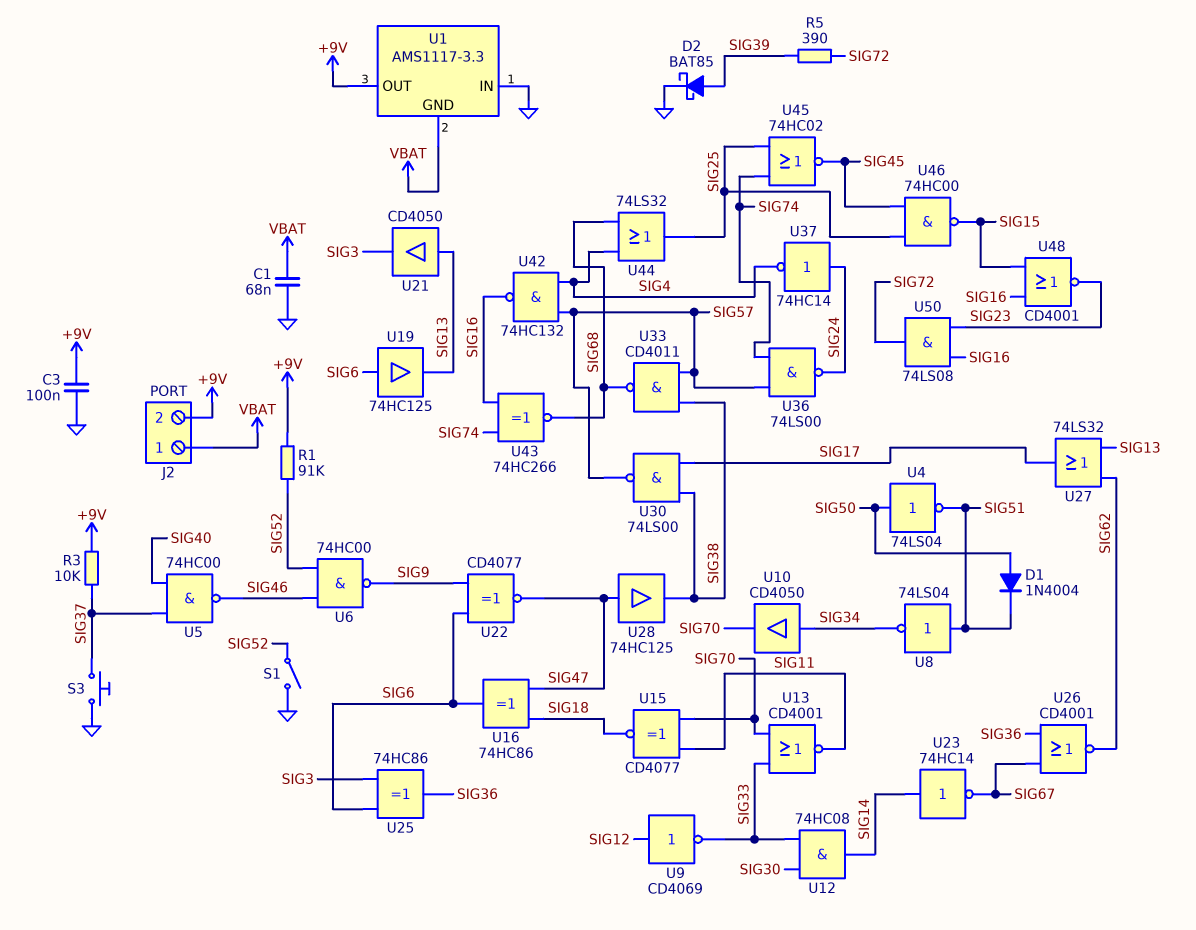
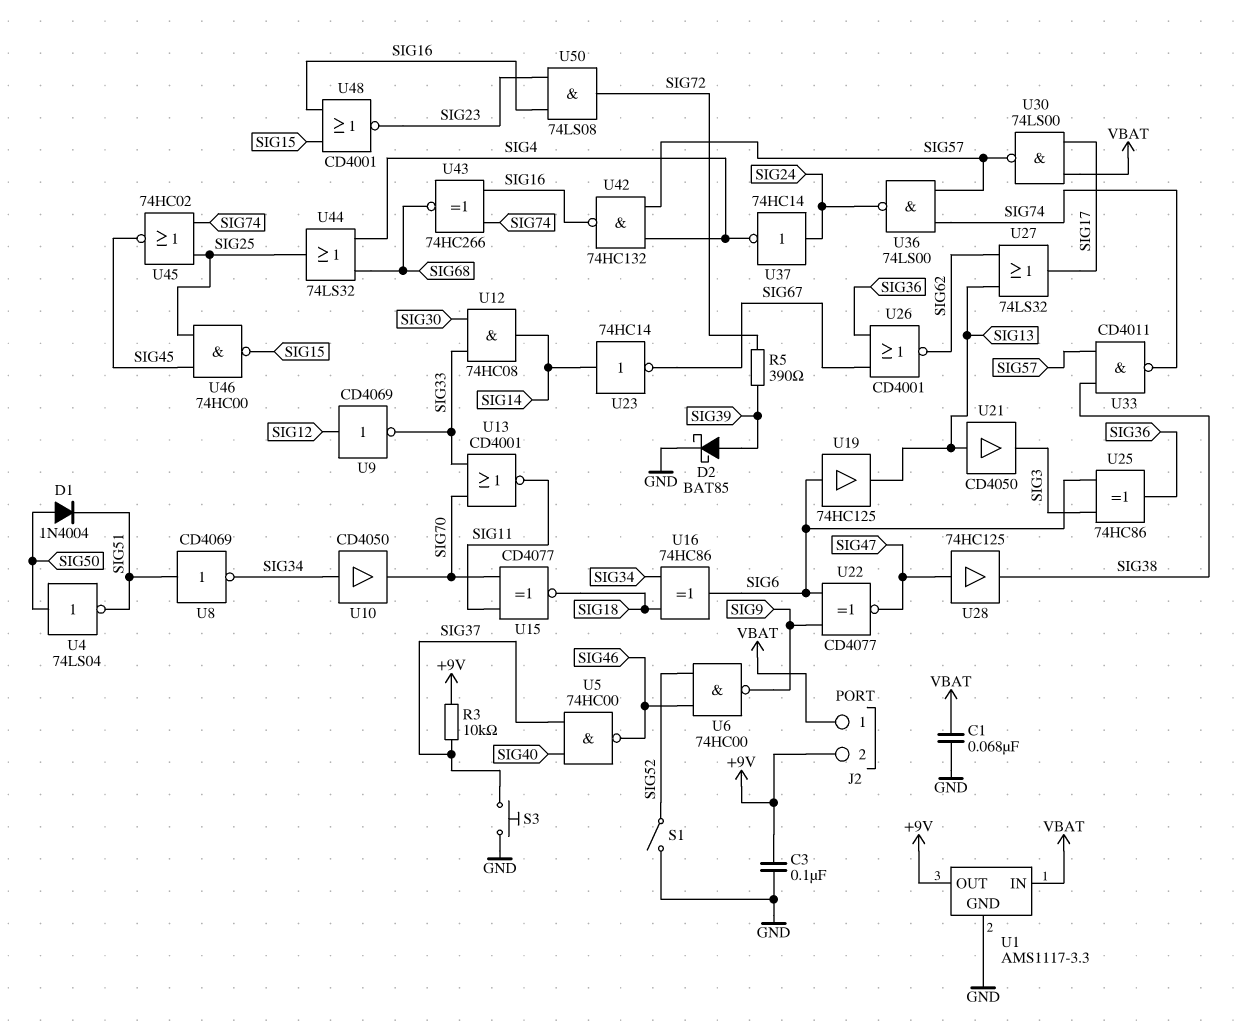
R1: 91k (+9V, SIG52) -> none
U1 pin GND: VBAT -> GND
U1 pin IN: GND -> VBAT
U8: NOT 74LS04 (in SIG51, out SIG34) -> NOT CD4069 (in SIG51, out SIG34)
U16: XOR 74HC86 (in SIG18, in SIG47, out SIG6) -> XOR 74HC86 (in SIG18, in SIG34, out SIG6)
U30: NAND 74LS00 (in SIG17, in SIG38, out SIG57) -> NAND 74LS00 (in SIG17, in VBAT, out SIG57)
U33: NAND CD4011 (in SIG38, in SIG57, out SIG68) -> NAND CD4011 (in SIG38, in SIG57, out SIG74)

